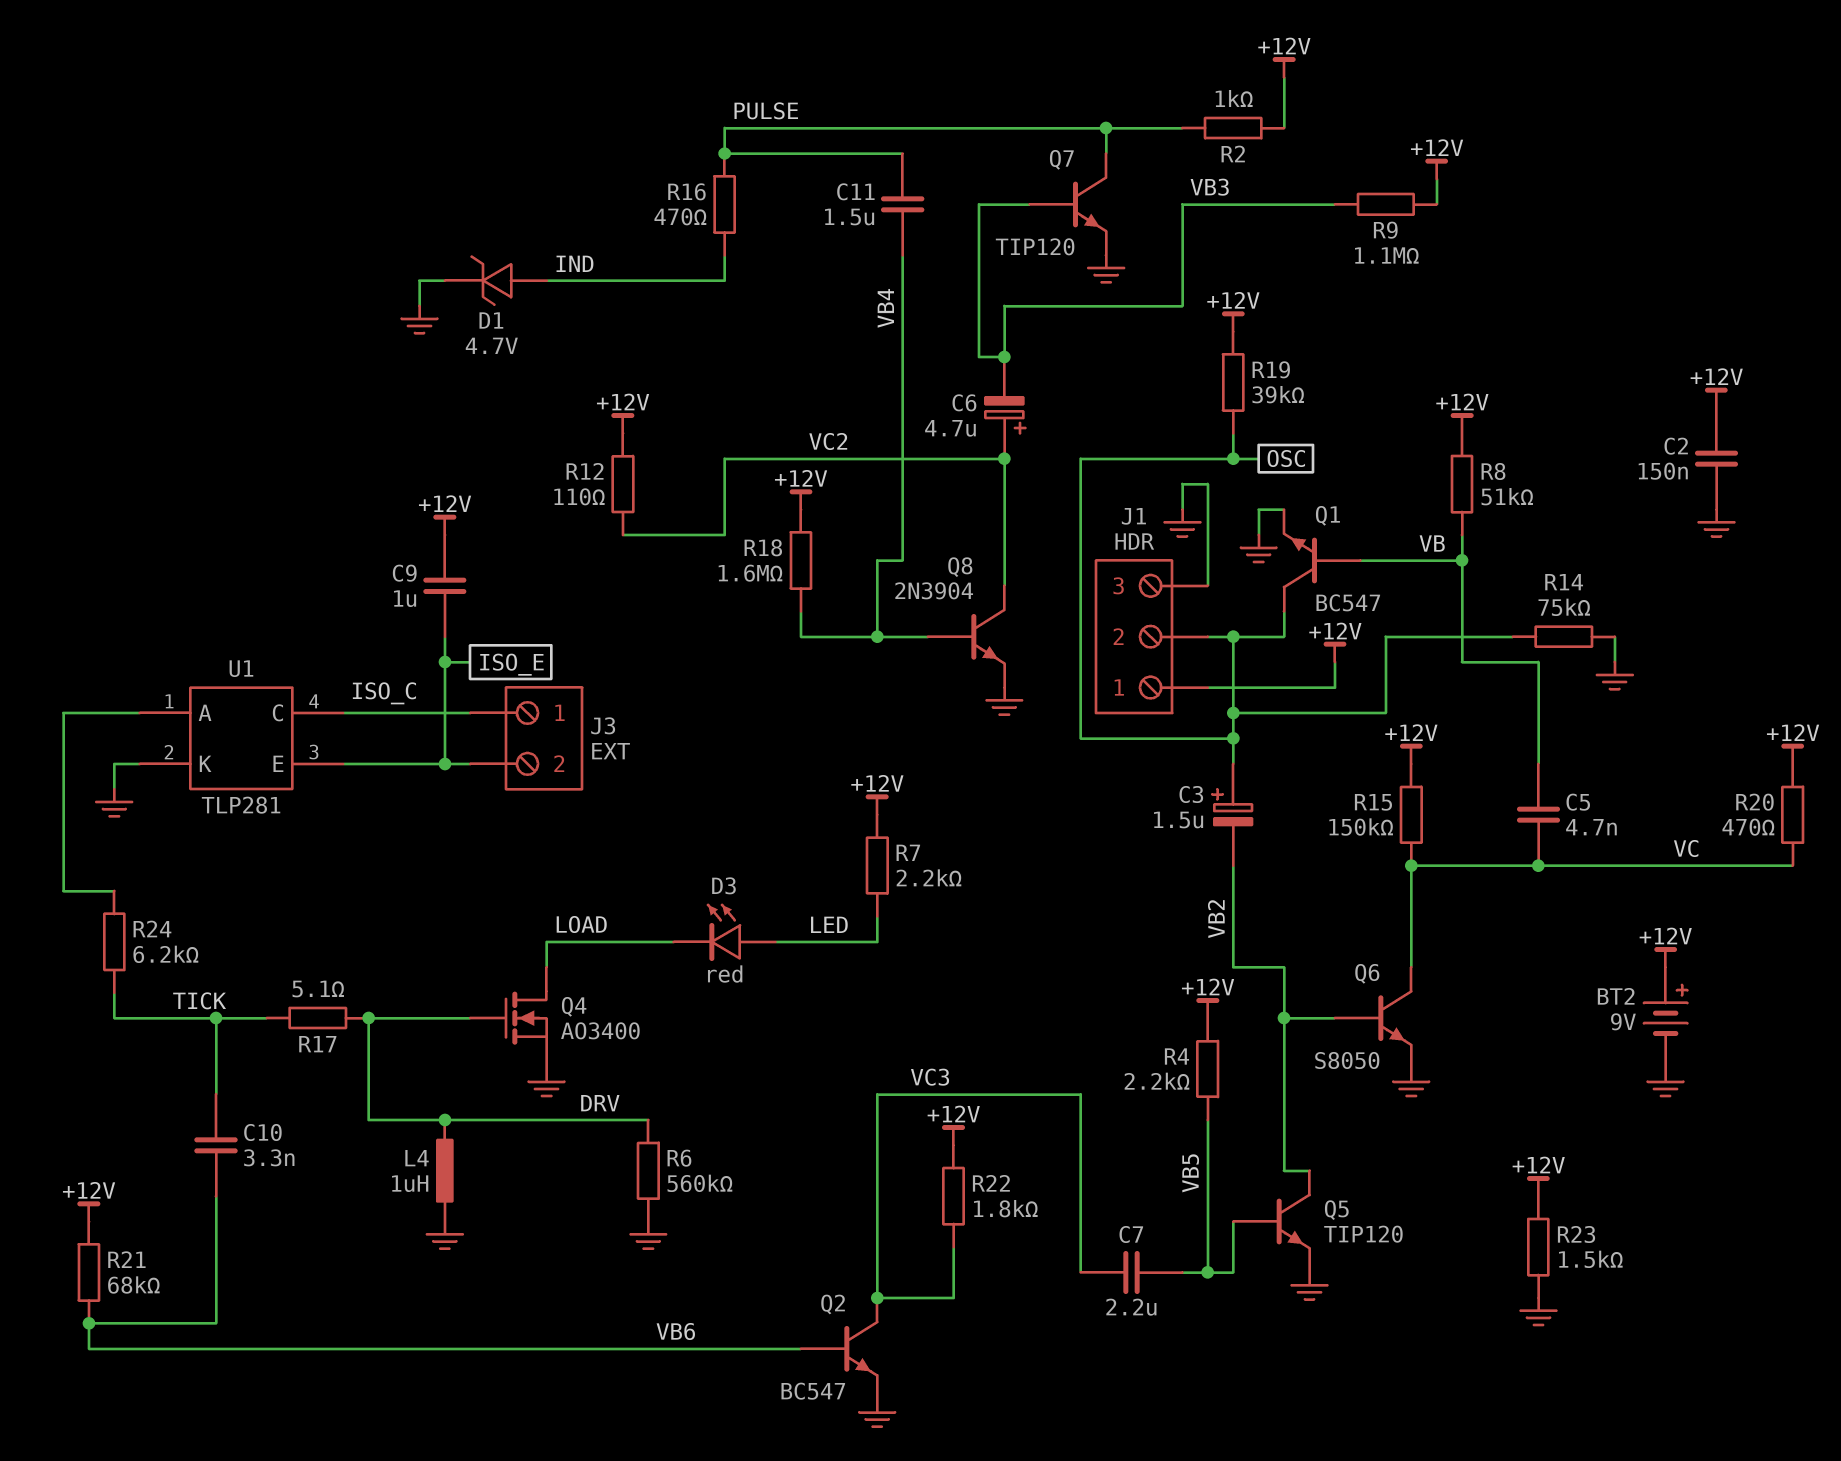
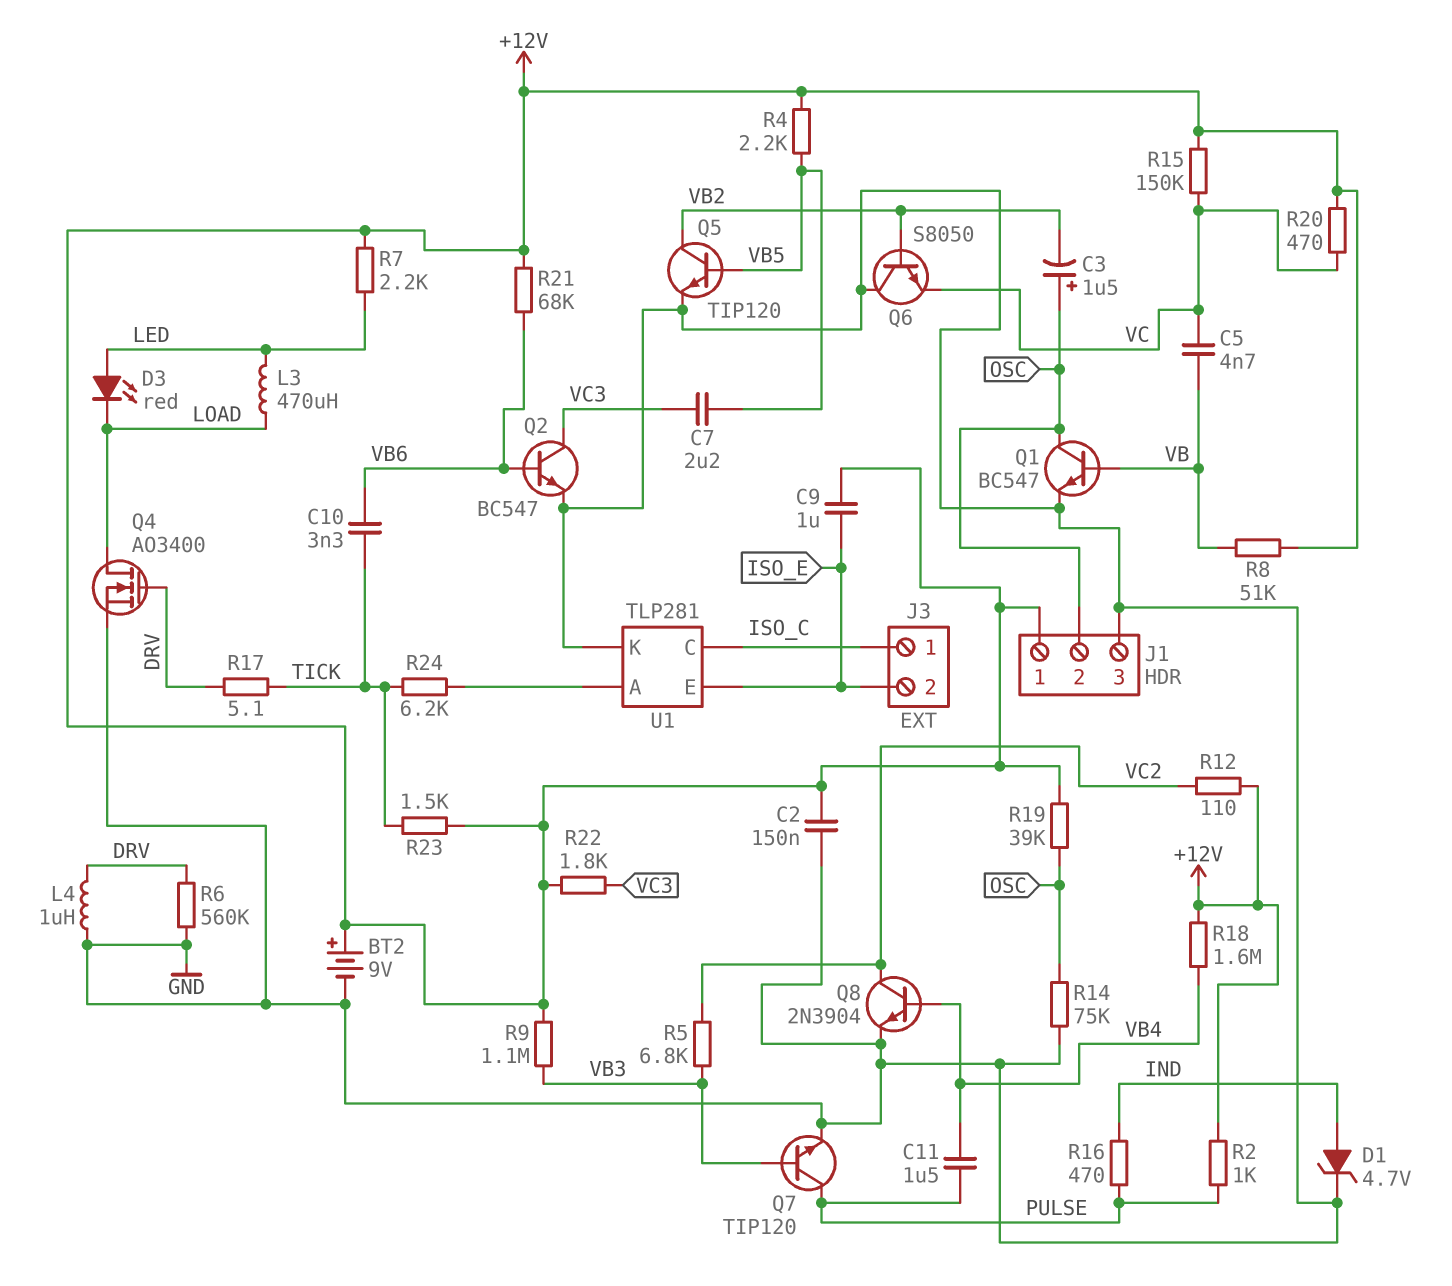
C6: 4.7uF (plus VC2, minus VB3) -> none
L3: none -> 470uH (LED, LOAD)
Q6: NPN S8050 (B VB2, C VC, E GND) -> NPN S8050 (B VB2, C GND, E VC)
R5: none -> 6.8k (VB3, VC2)
R23: 1.5k (+12V, GND) -> 1.5k (+12V, TICK)

